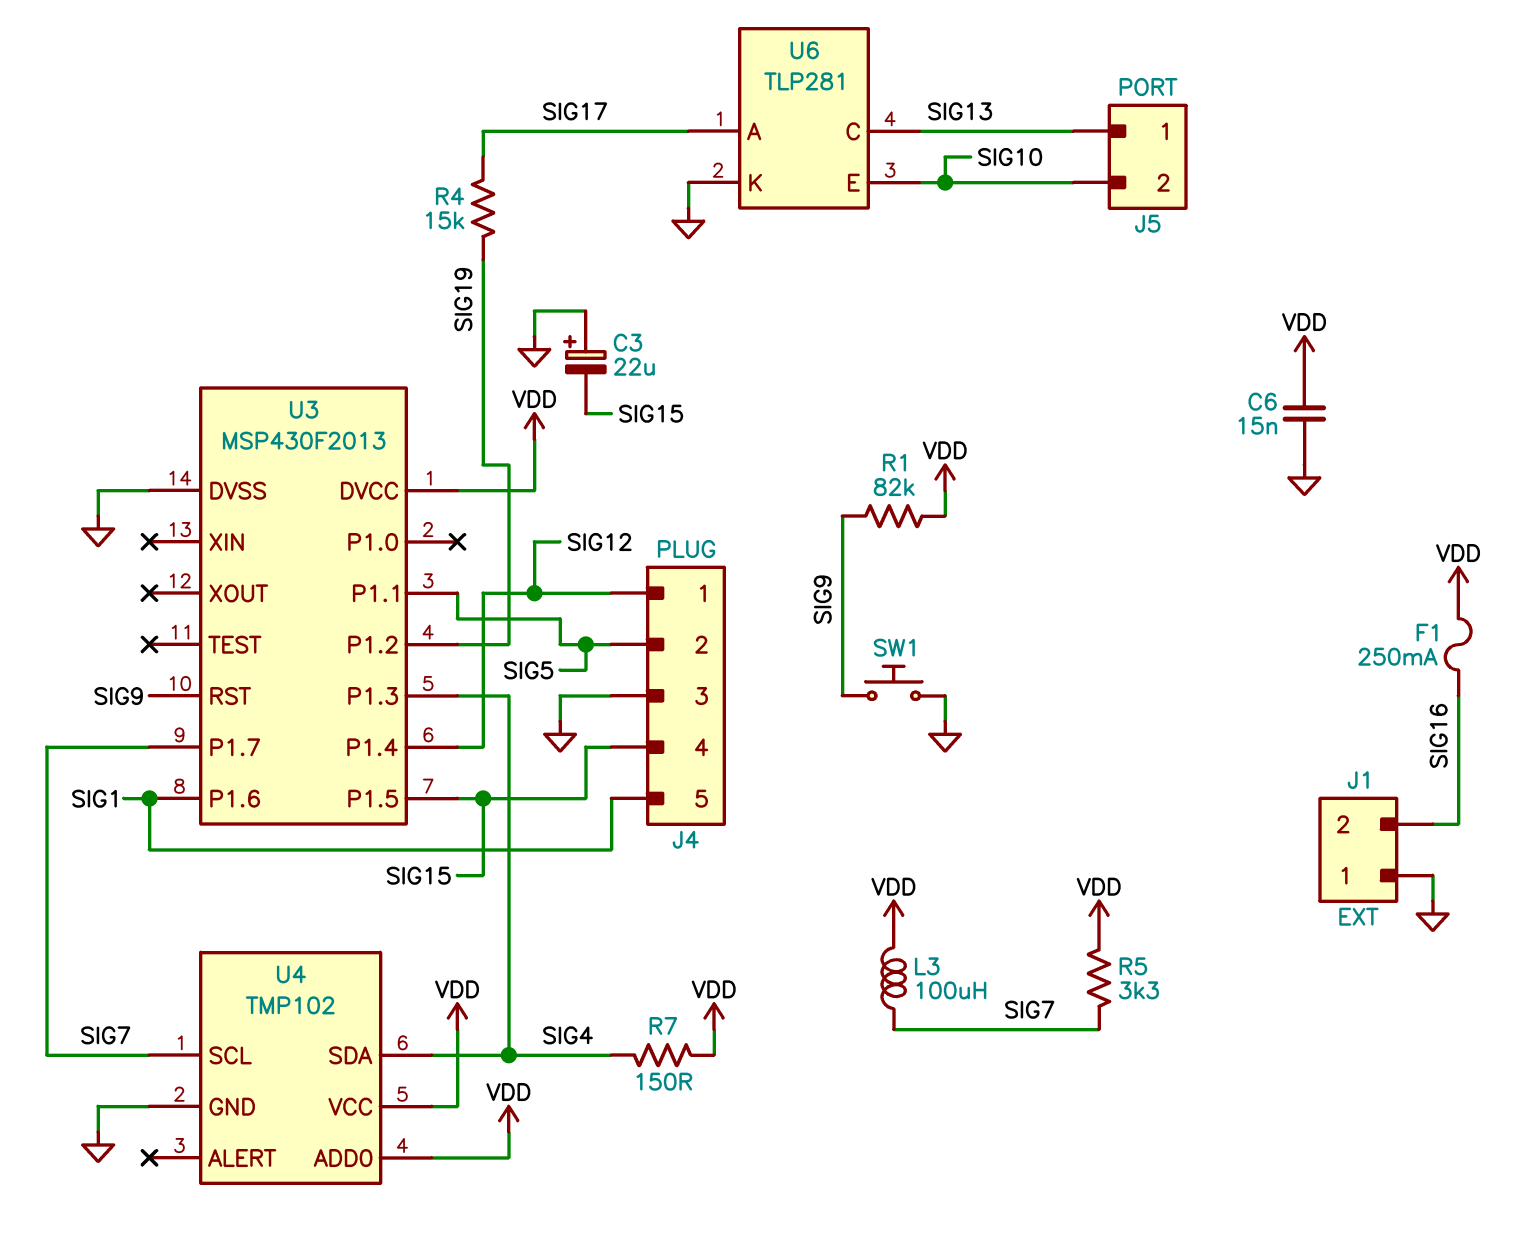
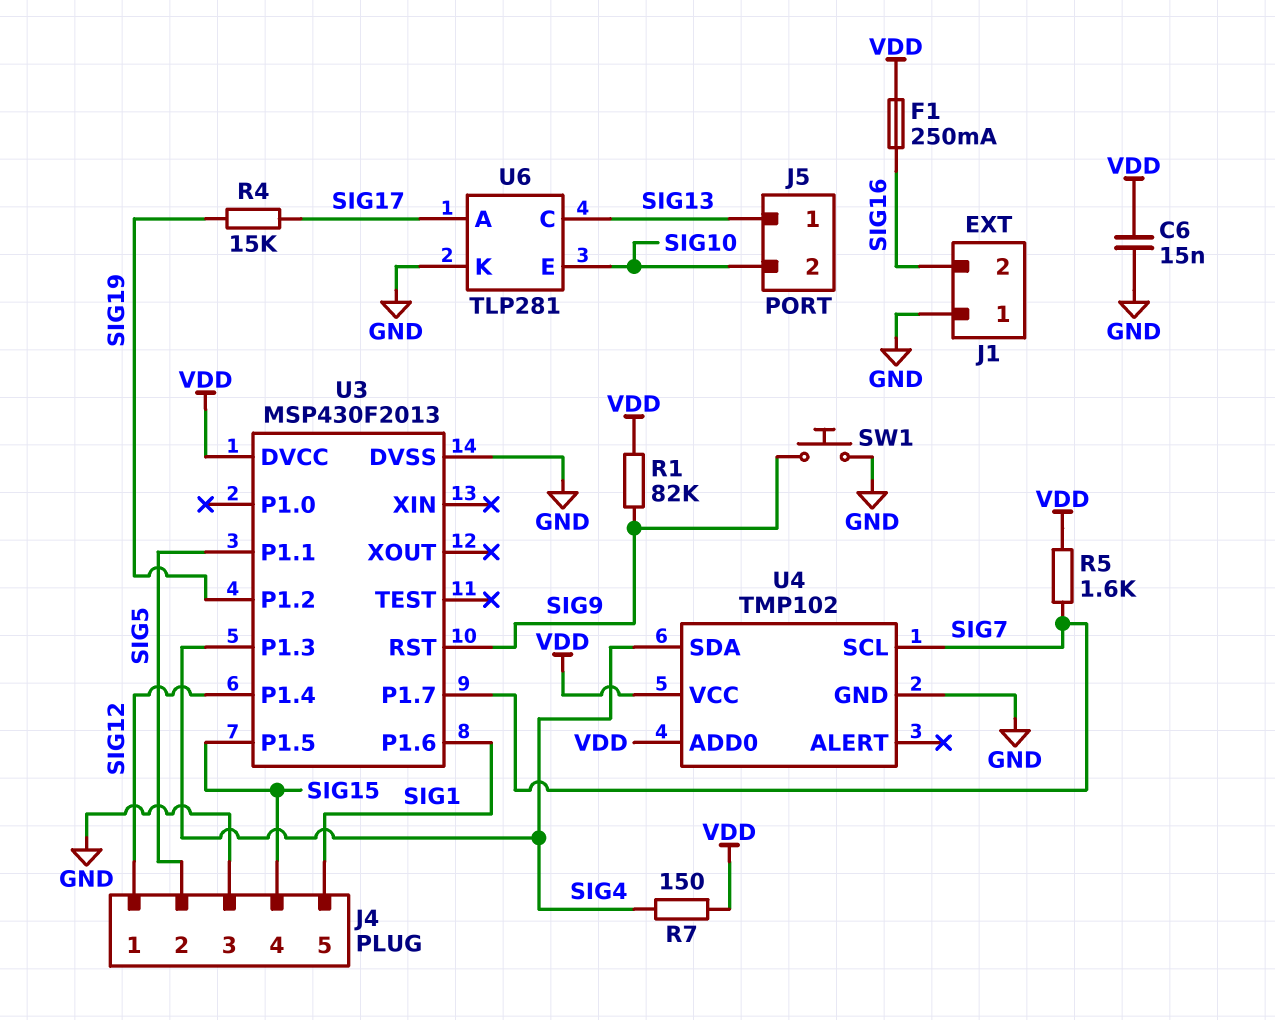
C3: 22uF (plus GND, minus SIG15) -> none
L3: 100uH (SIG7, VDD) -> none
R5: 3.3k (SIG7, VDD) -> 1.6k (SIG7, VDD)

